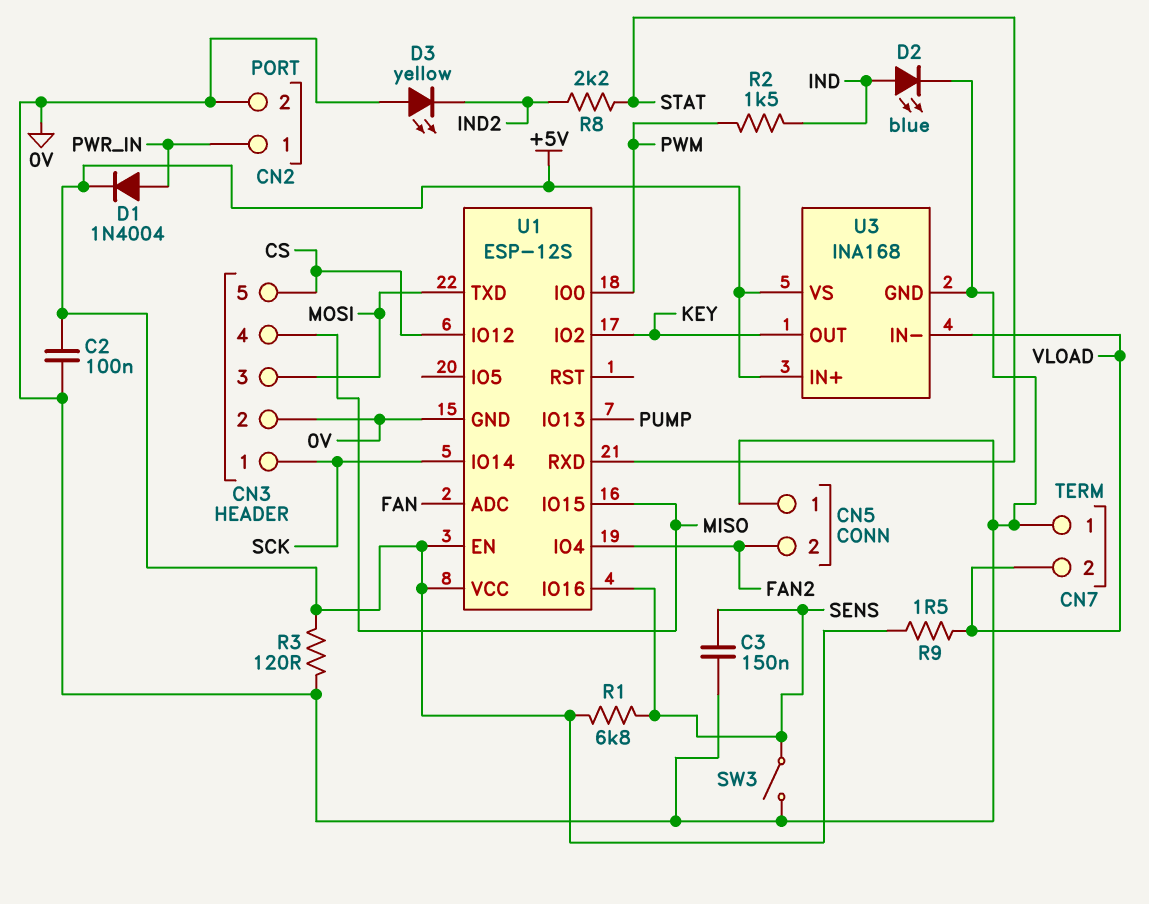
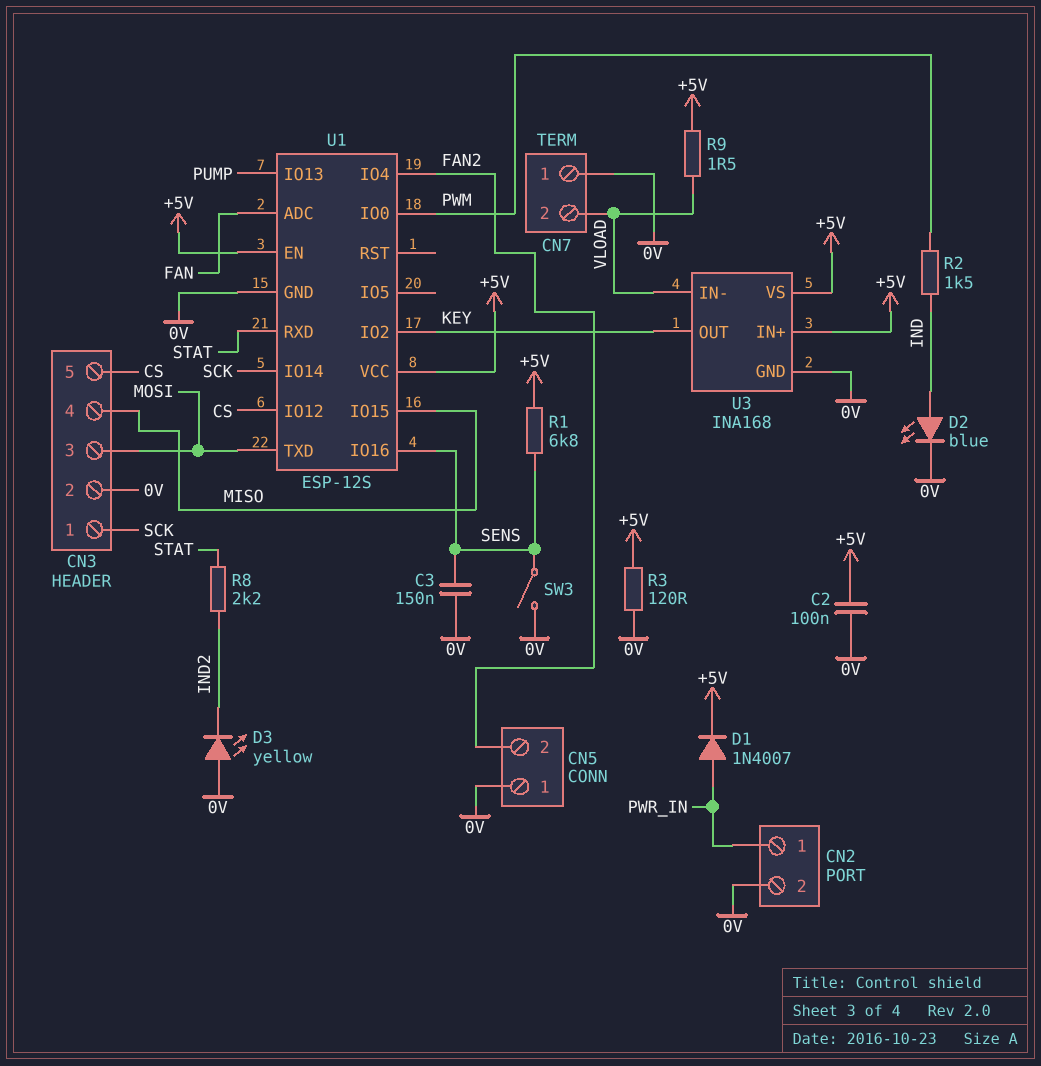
D1: diode 1N4004 (A PWR_IN, K +5V) -> diode 1N4007 (A PWR_IN, K +5V)

